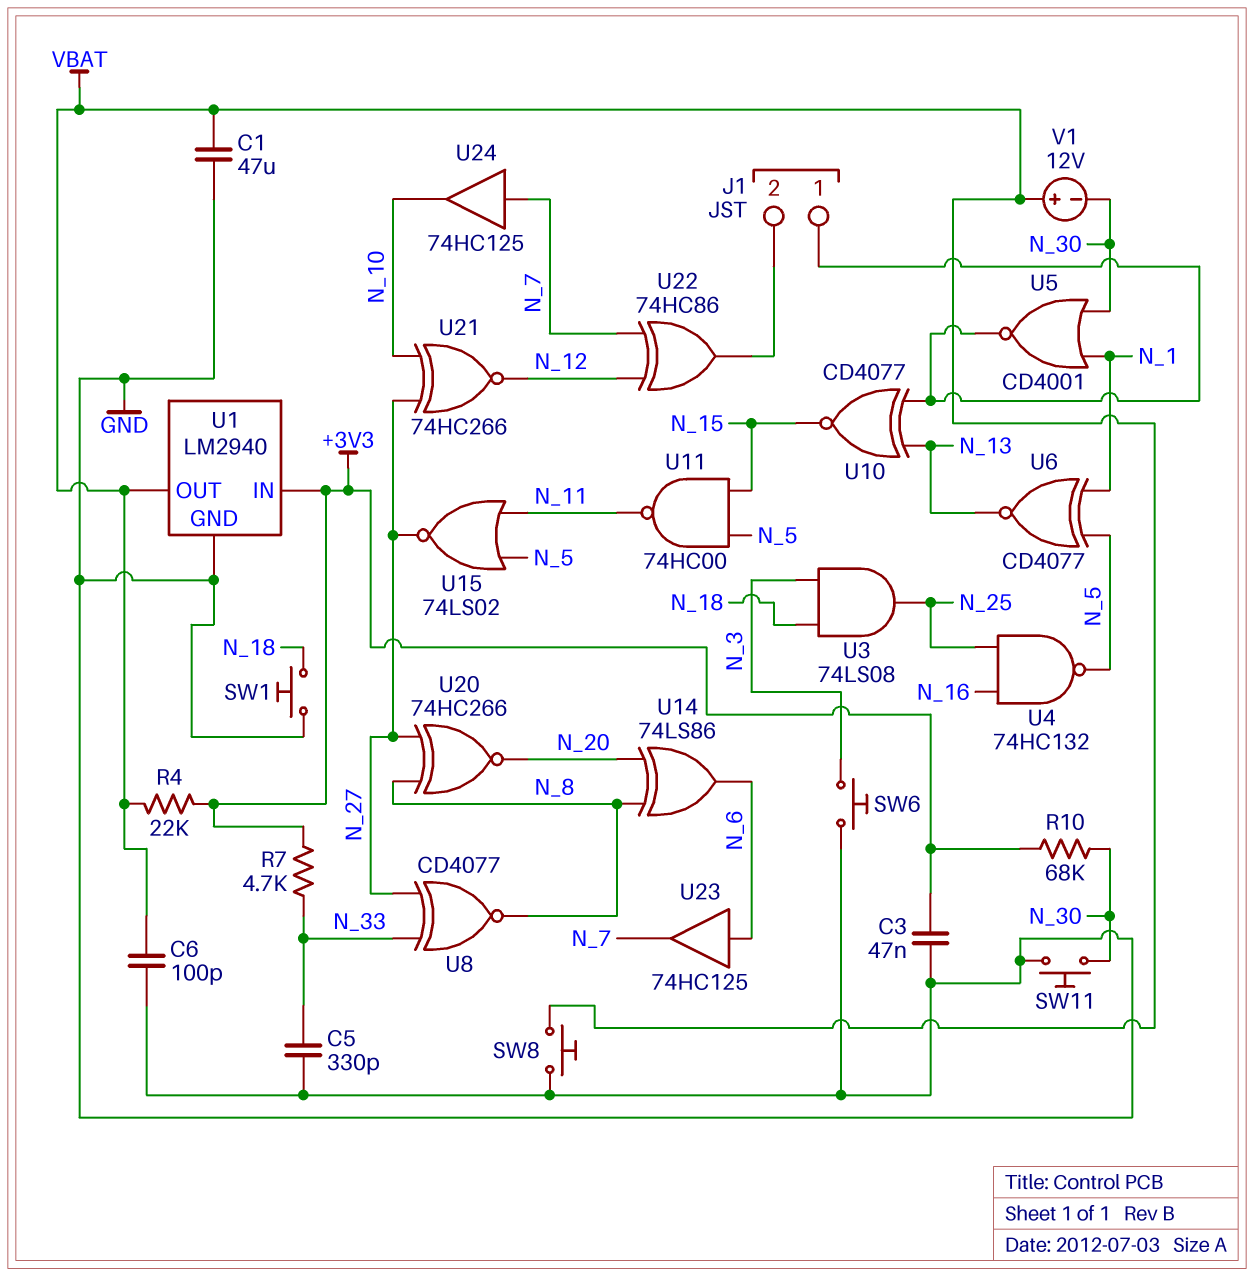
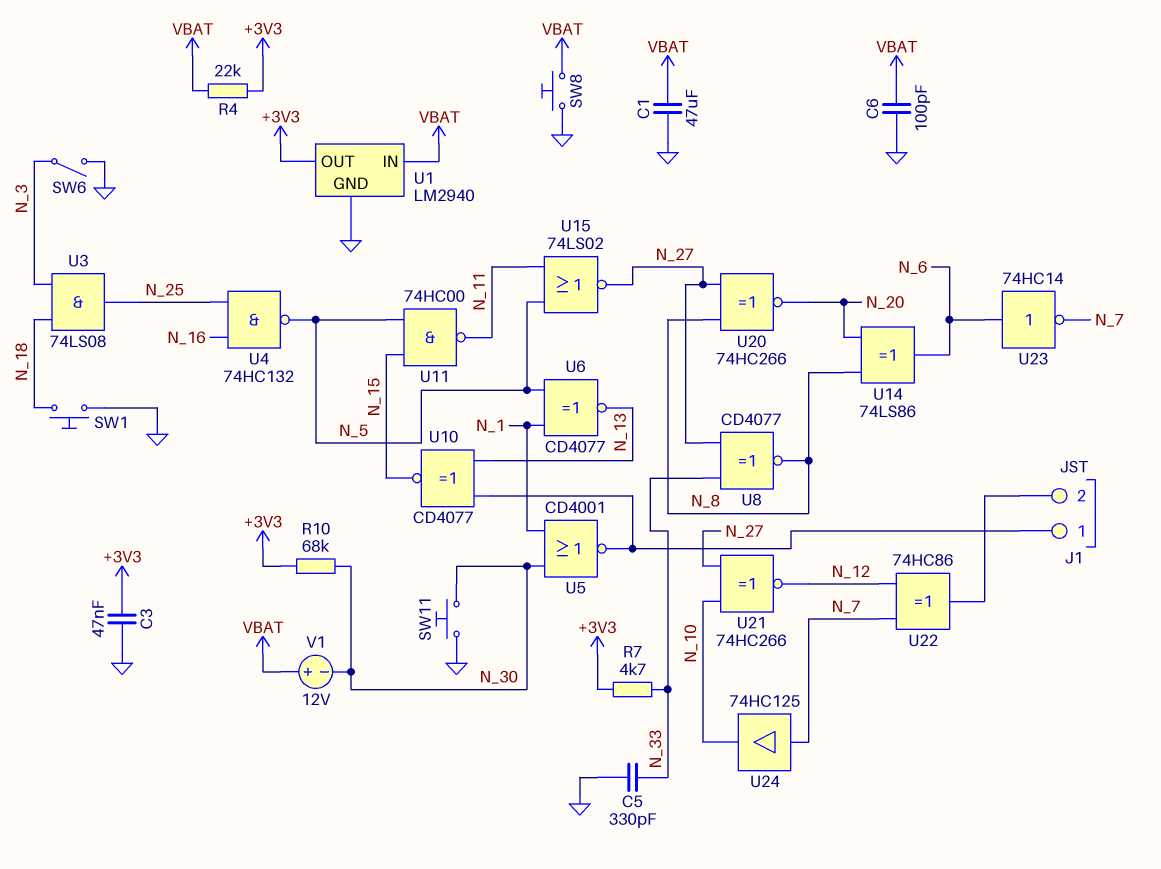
SW6: button (GND, N_3) -> switch (GND, N_3)
U1 pin IN: +3V3 -> VBAT
U1 pin OUT: VBAT -> +3V3
U23: buffer 74HC125 (in N_6, out N_7) -> NOT 74HC14 (in N_6, out N_7)

